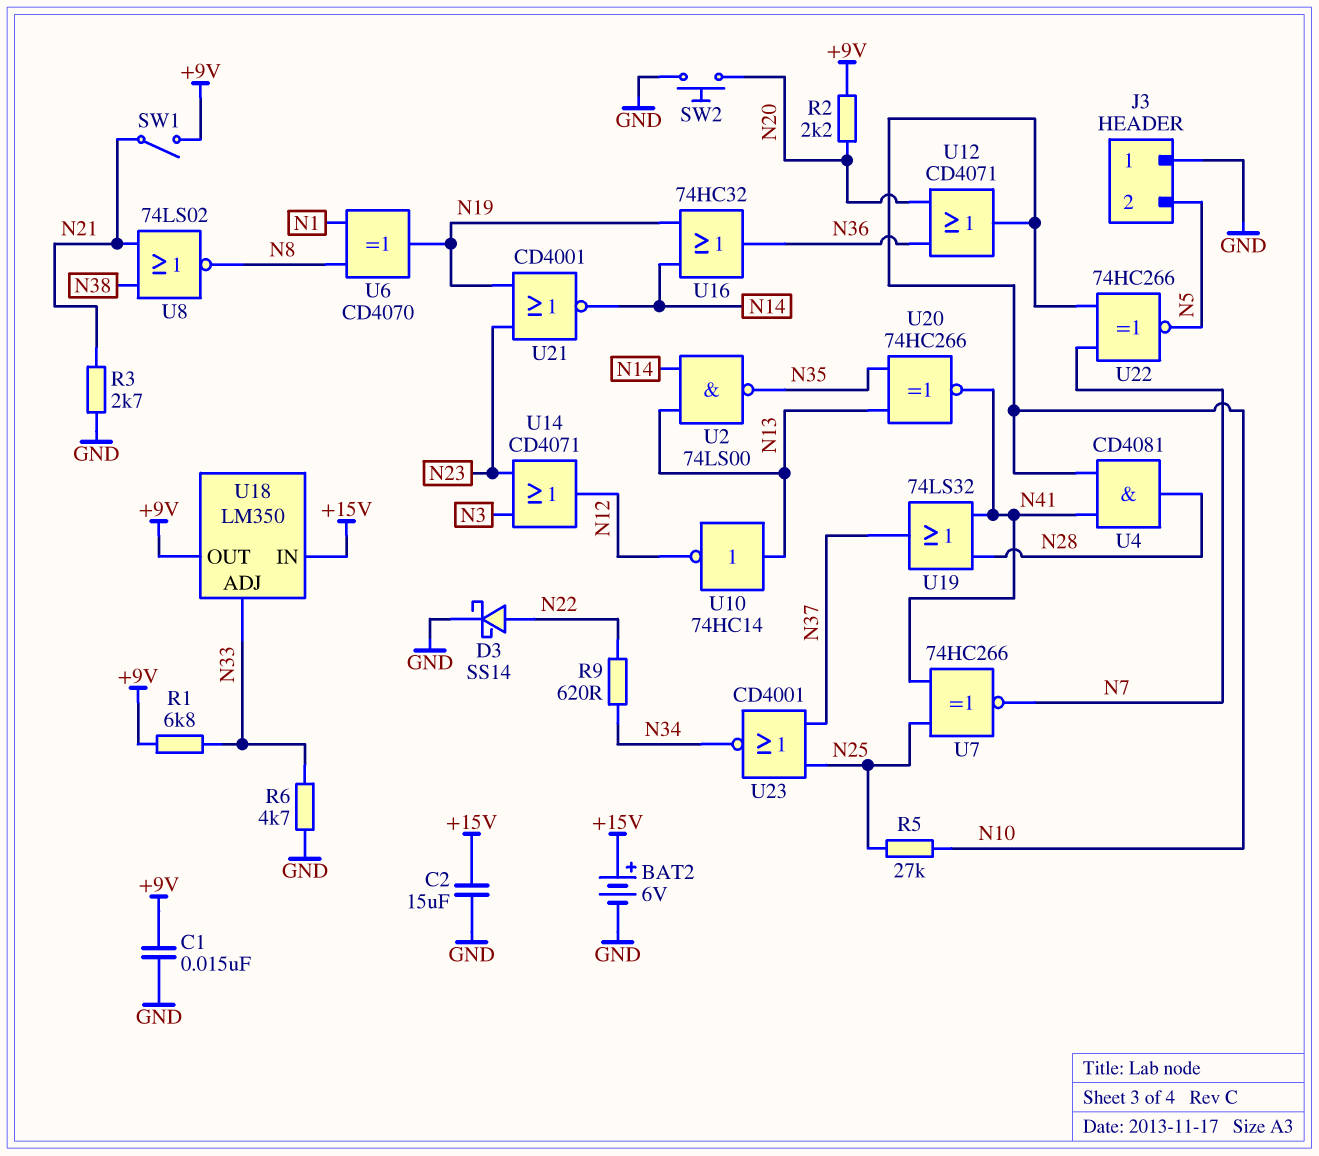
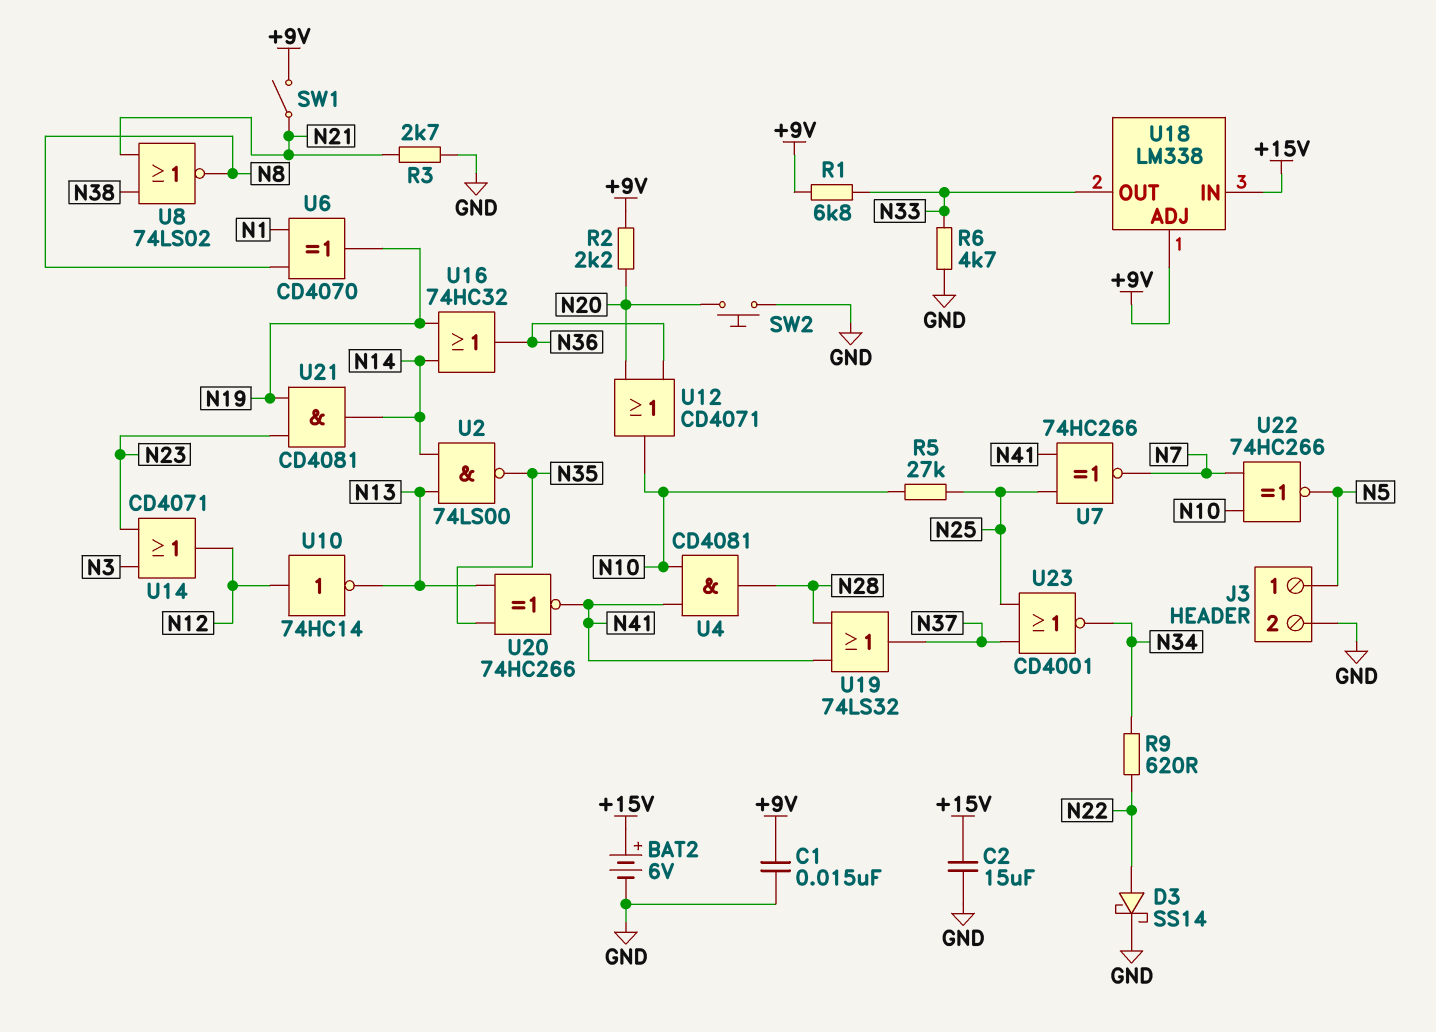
J3 pin 1: GND -> N5
J3 pin 2: N5 -> GND
U10: NOT 74HC14 (in N13, out N12) -> NOT 74HC14 (in N12, out N13)
U18: LM350 -> LM338
U18 pin ADJ: N33 -> +9V
U18 pin OUT: +9V -> N33
U21: NOR CD4001 (in N19, in N23, out N14) -> AND CD4081 (in N19, in N23, out N14)

